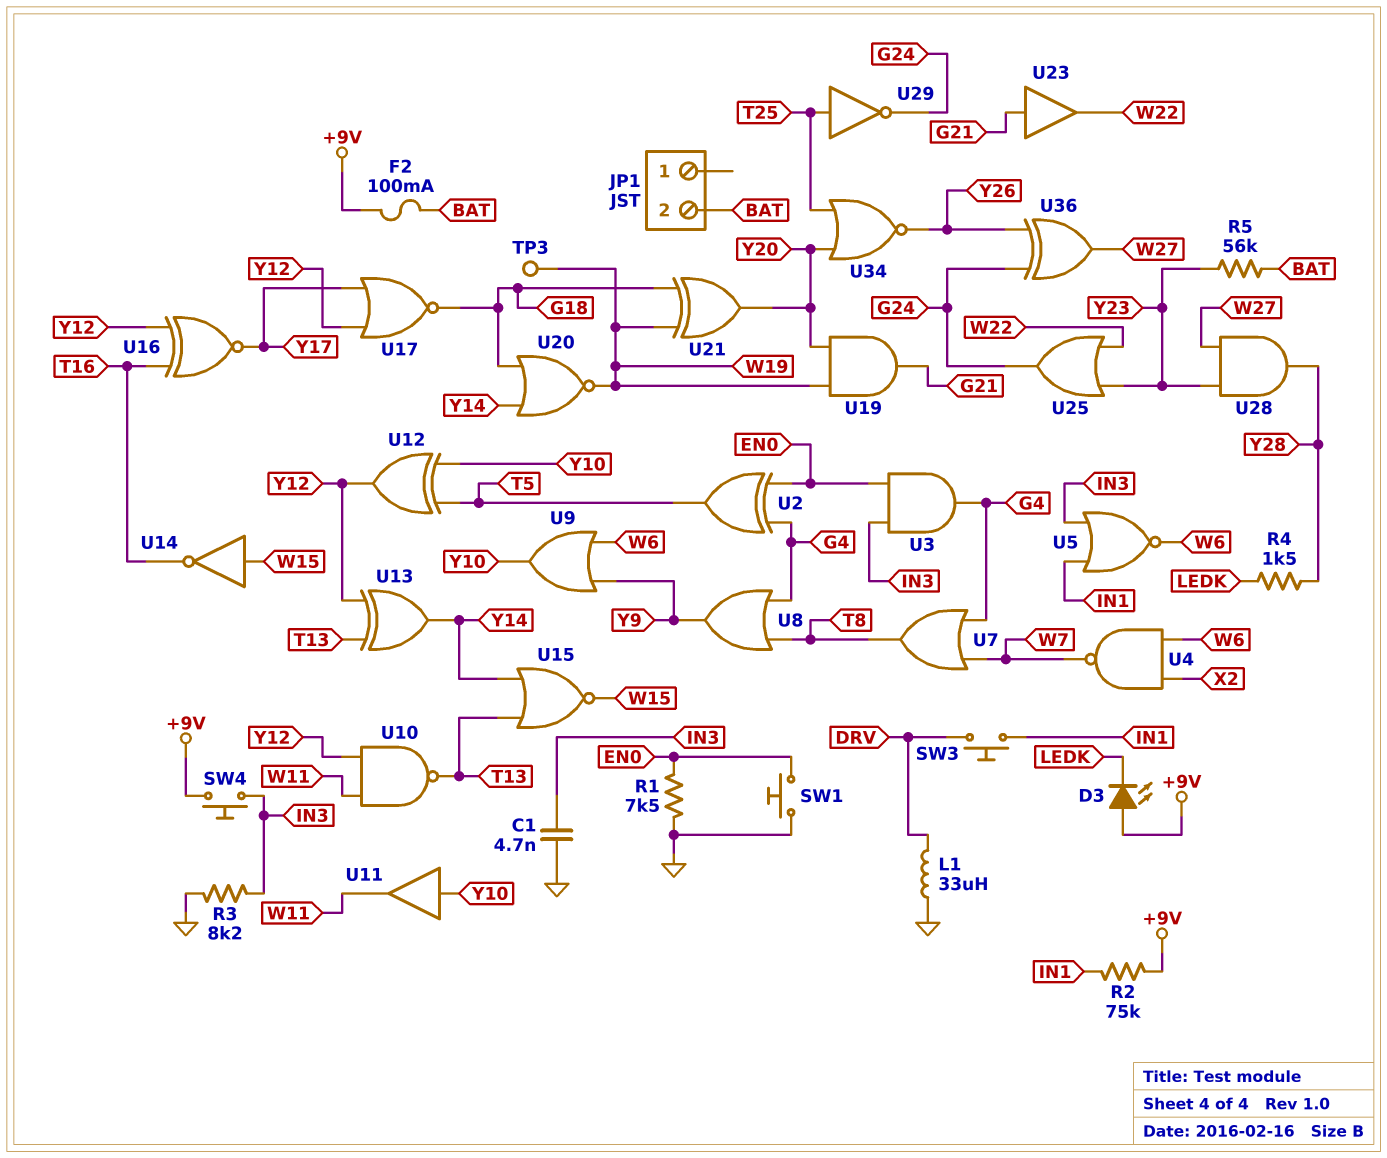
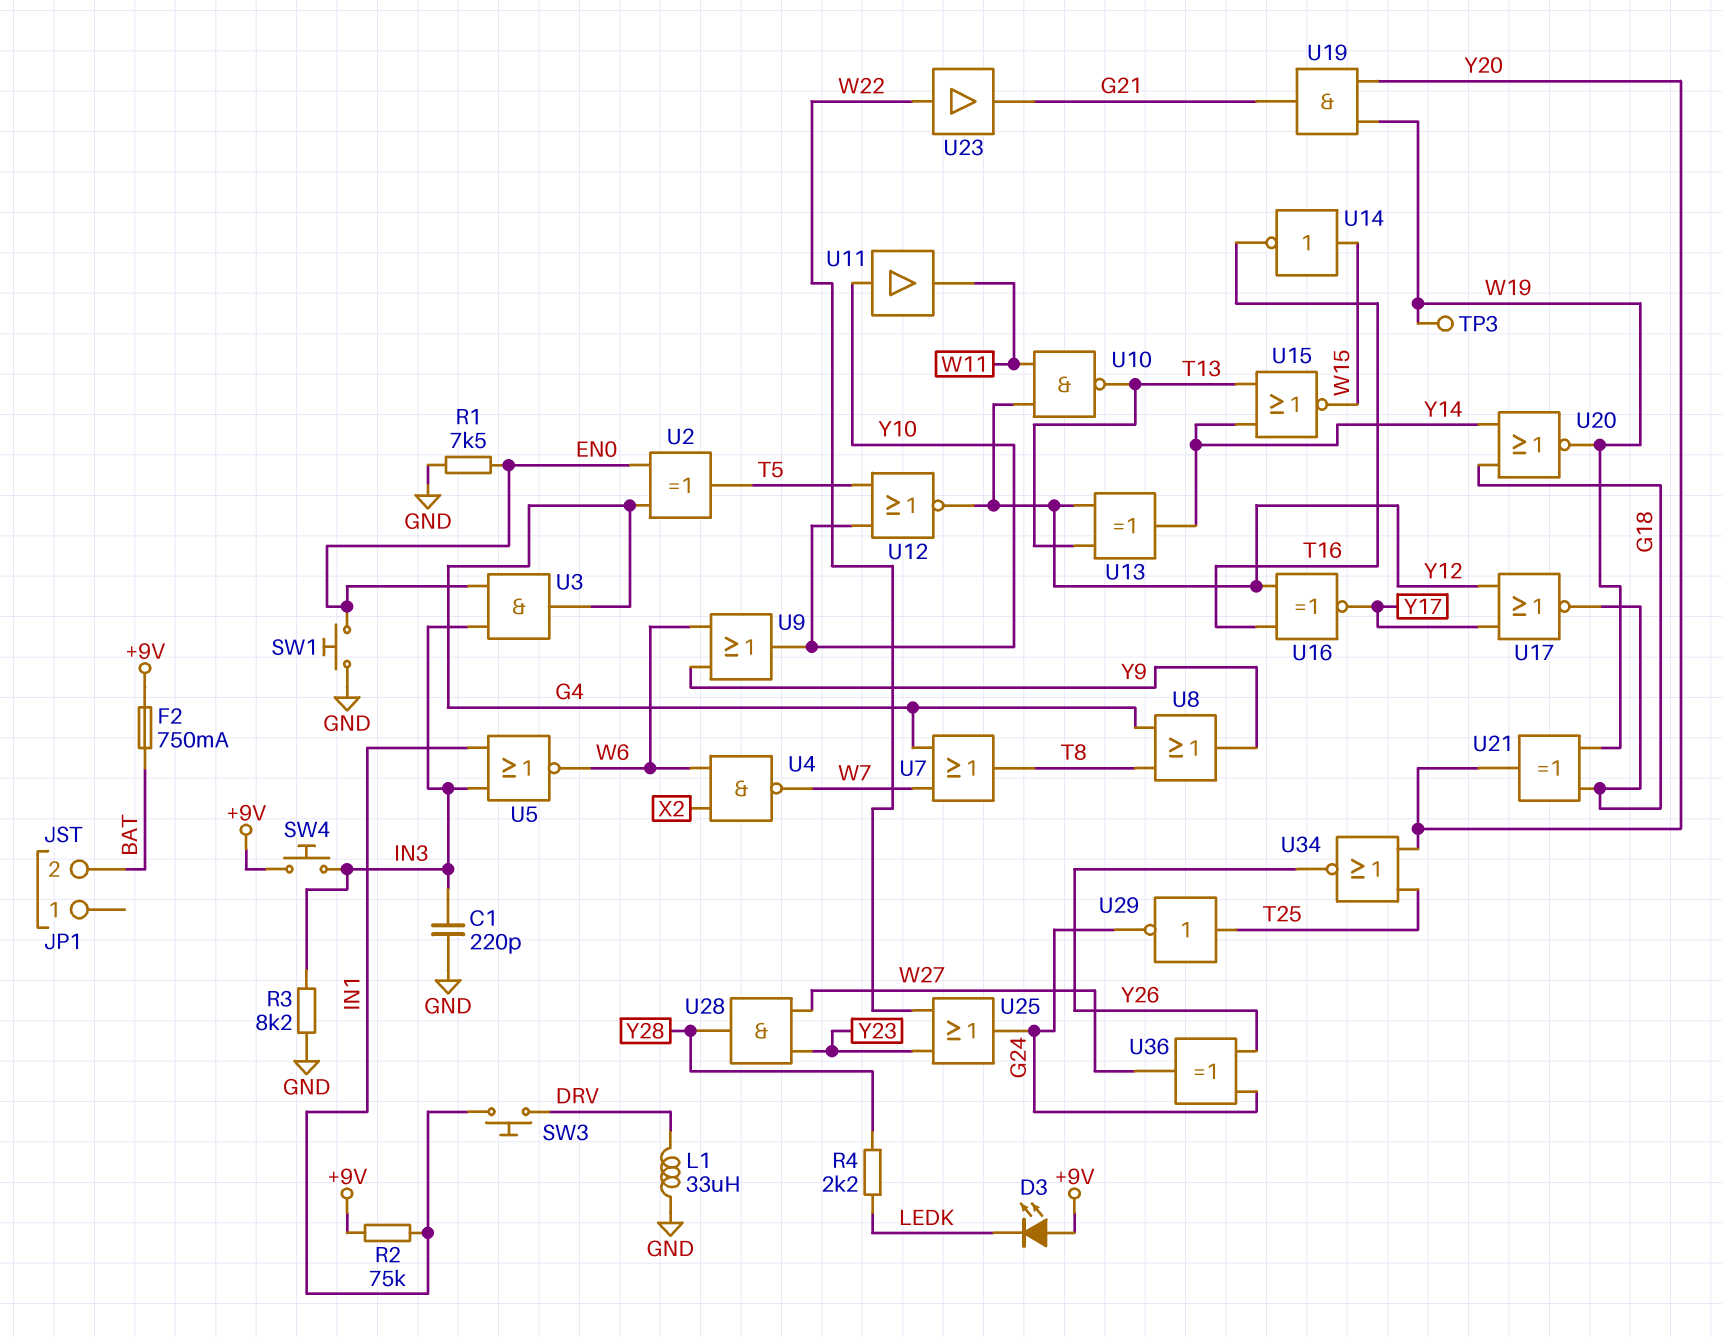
C1: 4.7nF (GND, IN3) -> 220pF (GND, IN3)
F2: 100mA (+9V, BAT) -> 750mA (+9V, BAT)
R4: 1.5k (LEDK, Y28) -> 2.2k (LEDK, Y28)
R5: 56k (BAT, Y23) -> none
U12: XOR (in T5, in Y10, out Y12) -> NOR (in T5, in Y10, out Y12)
U23: buffer (in G21, out W22) -> buffer (in W22, out G21)

